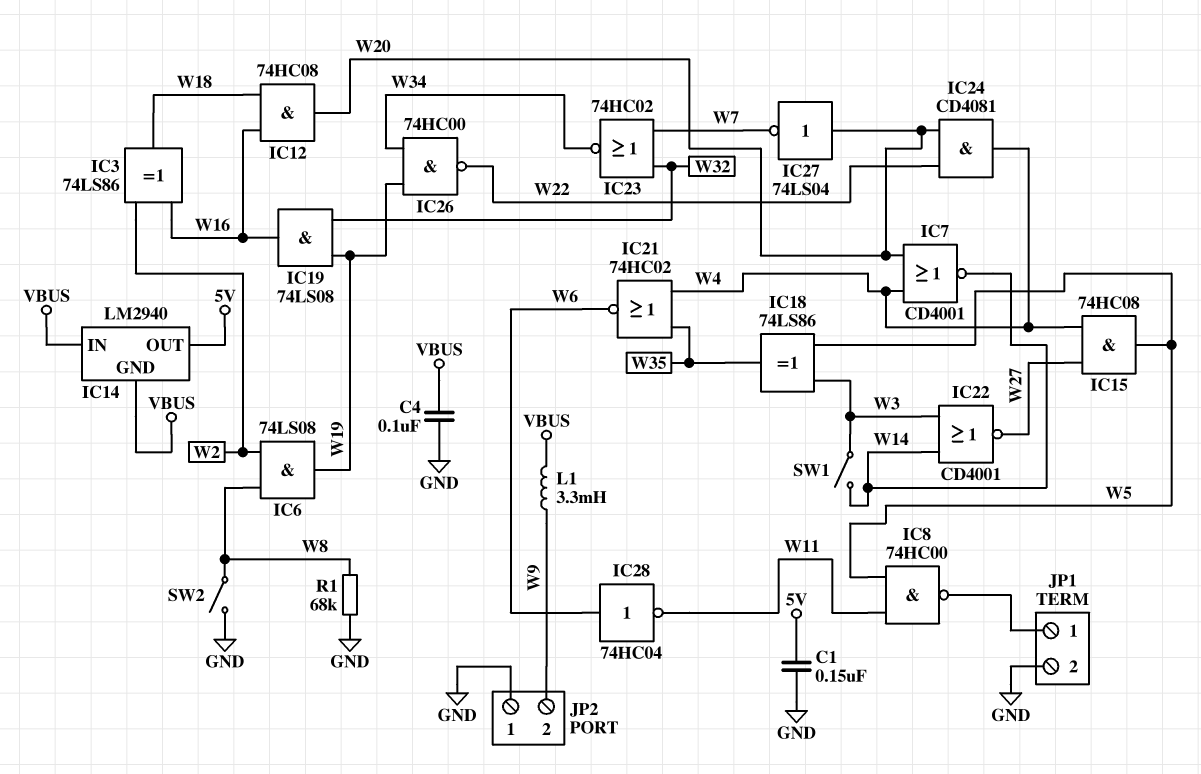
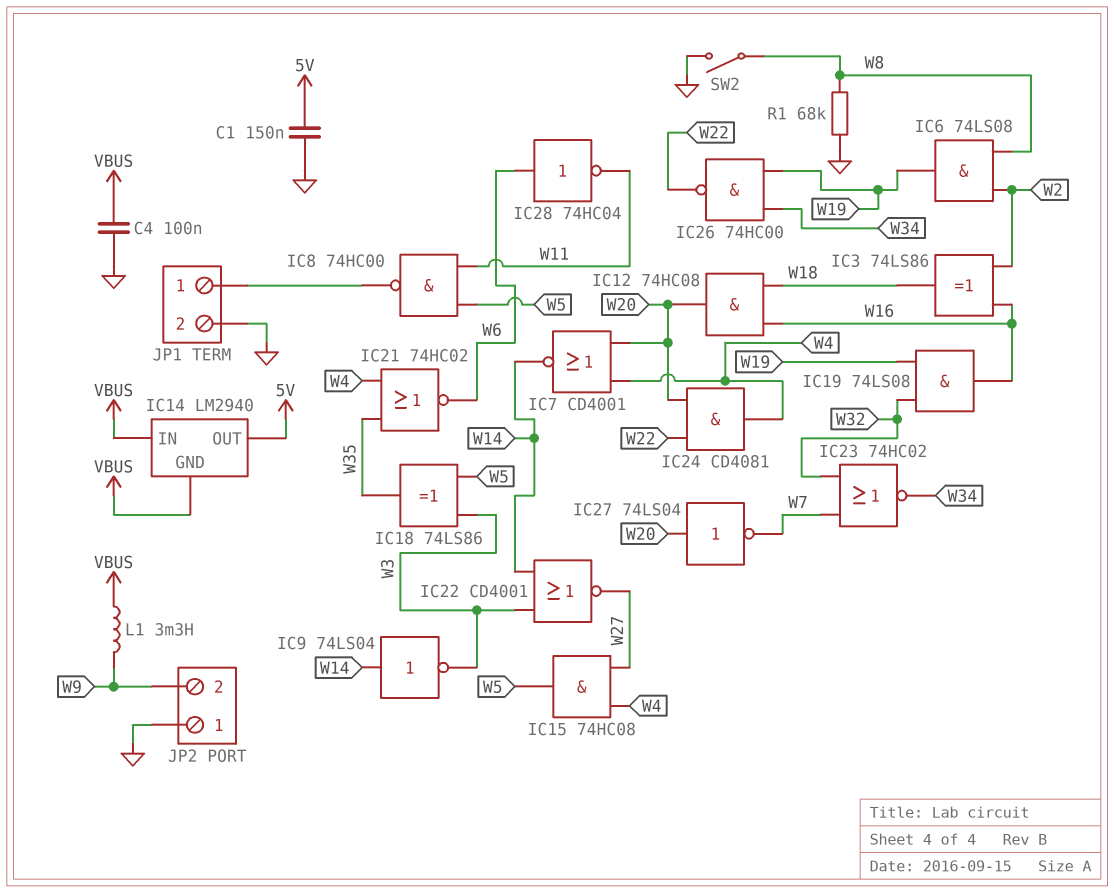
IC9: none -> NOT 74LS04 (in W14, out W3)
SW1: switch (W3, W14) -> none

